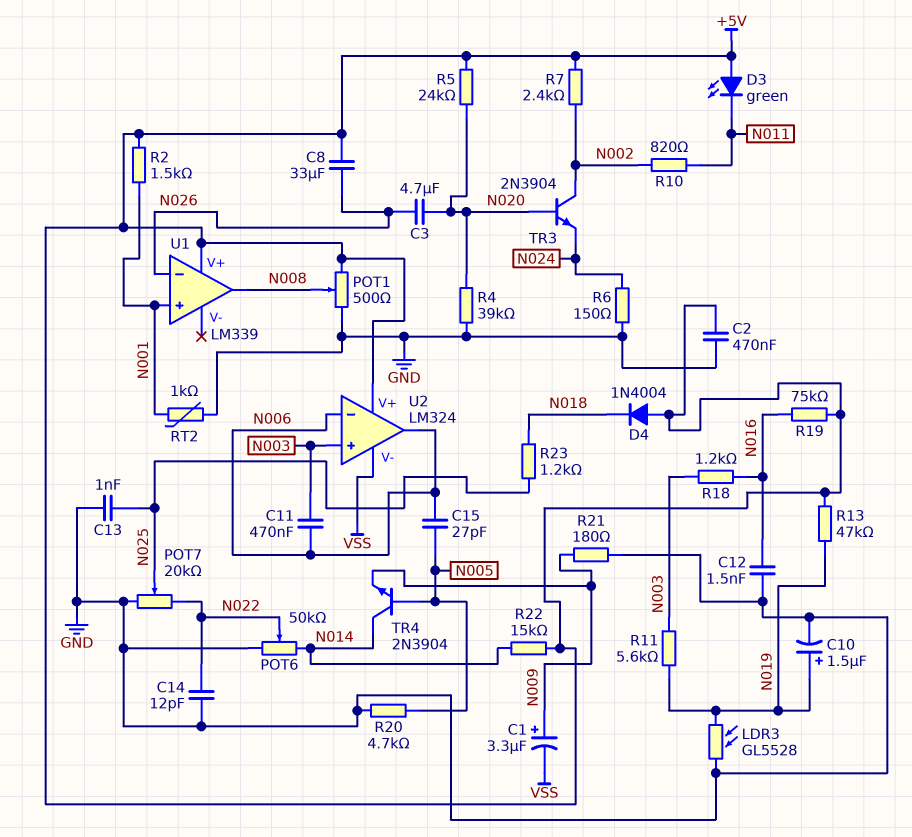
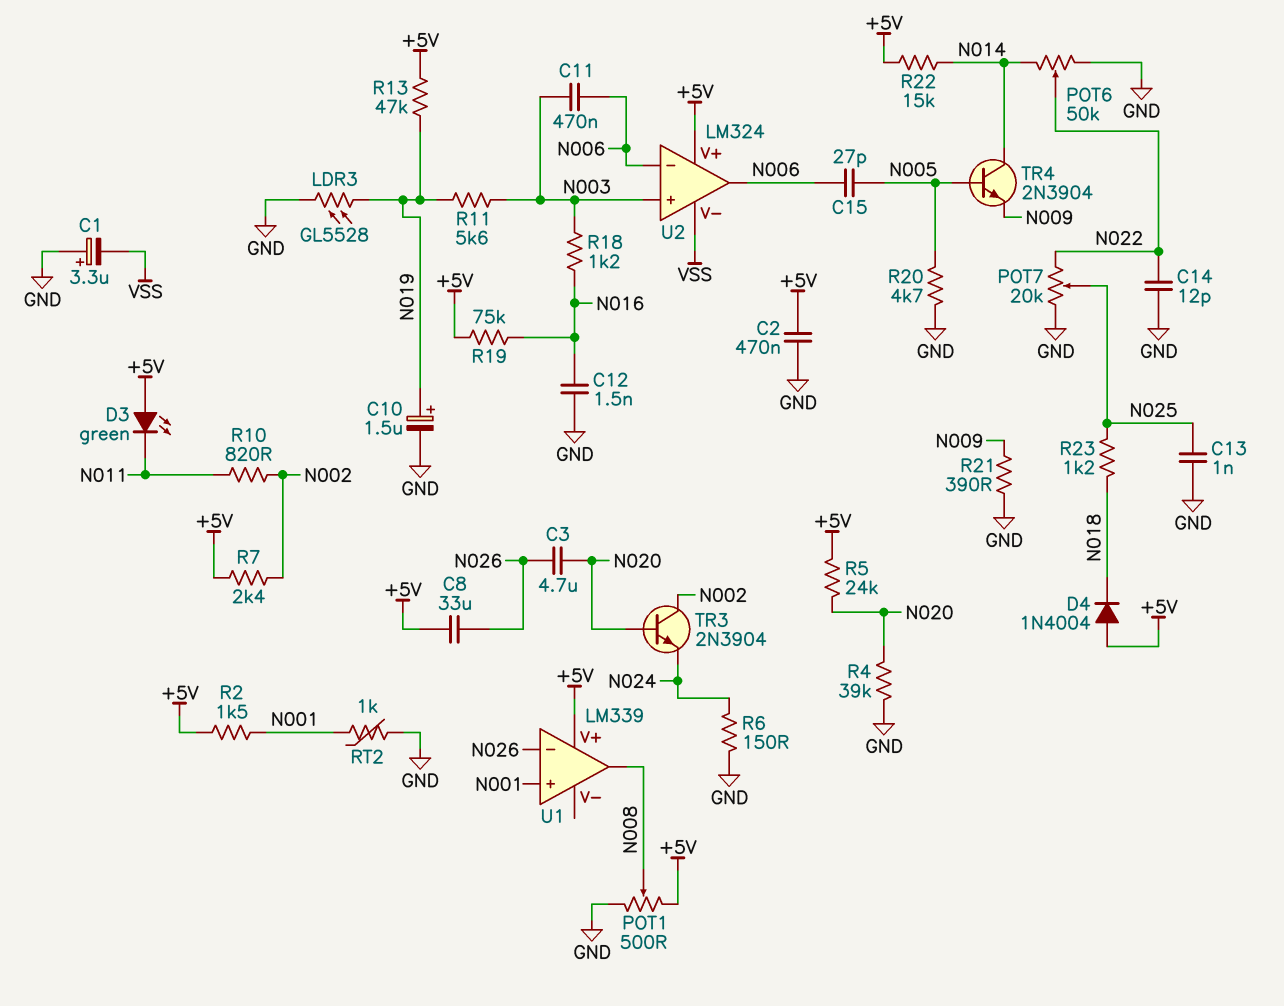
C1: 3.3uF (plus N009, minus VSS) -> 3.3uF (plus GND, minus VSS)
R21: 180 (GND, N009) -> 390 (GND, N009)

